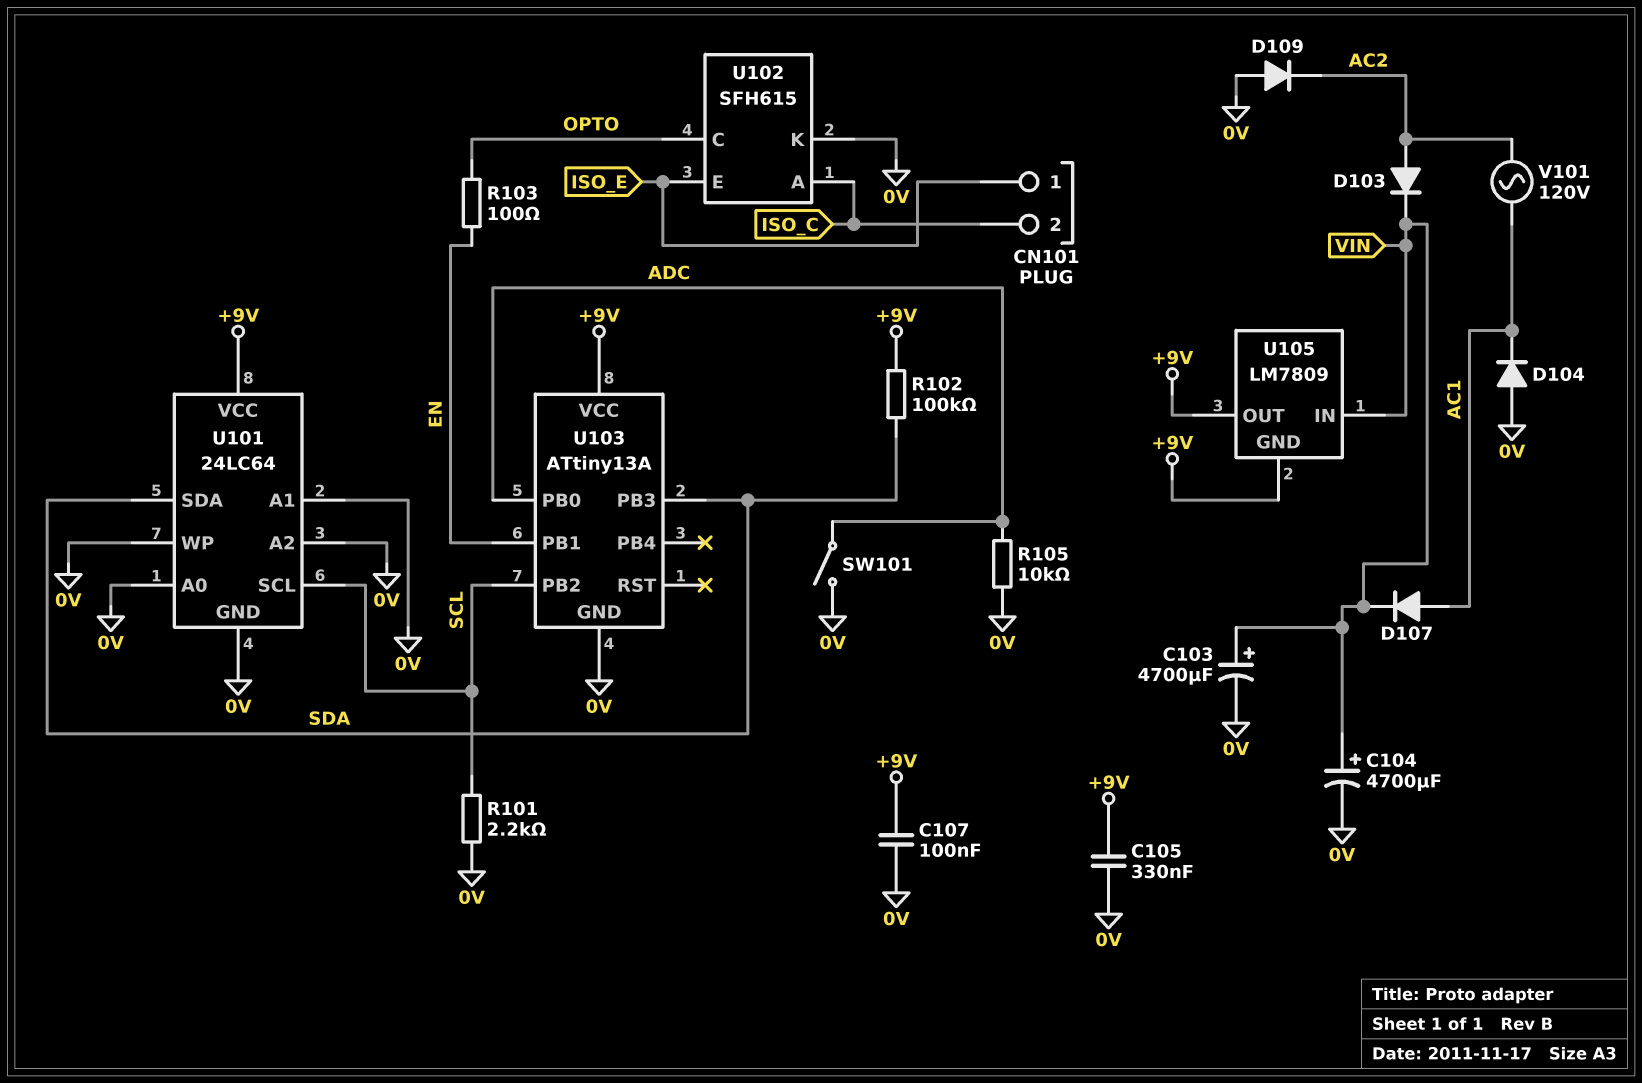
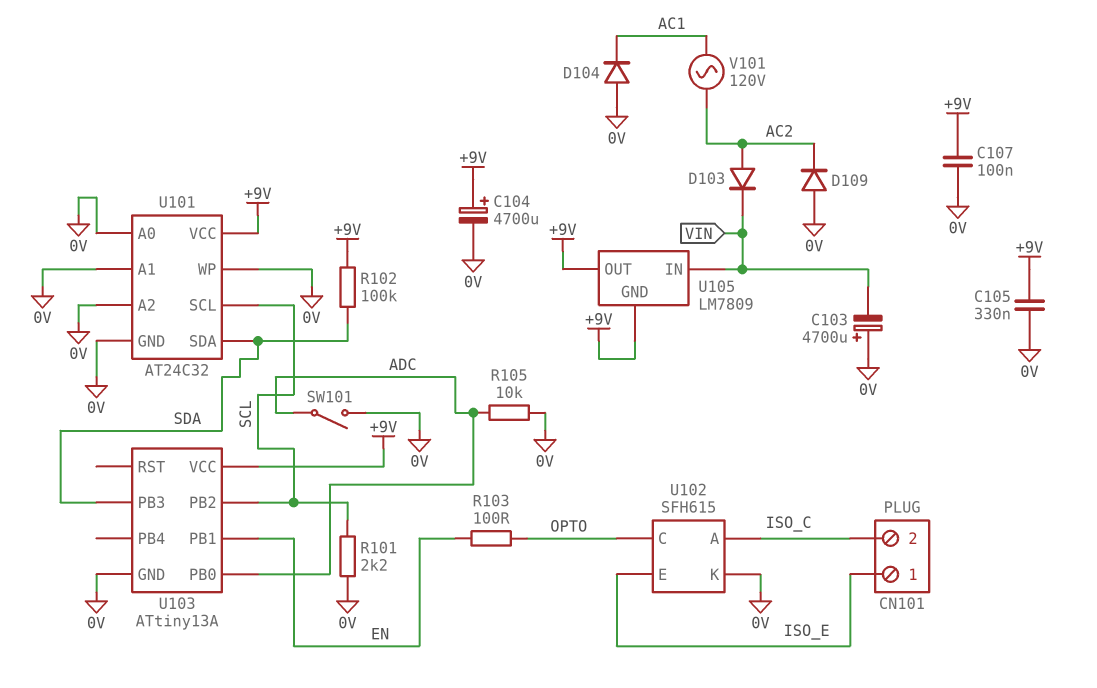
C103: 4700uF (plus VIN, minus 0V) -> 4700uF (plus 0V, minus VIN)
C104: 4700uF (plus VIN, minus 0V) -> 4700uF (plus +9V, minus 0V)
D107: diode (A AC1, K VIN) -> none
U101: 24LC64 -> AT24C32

